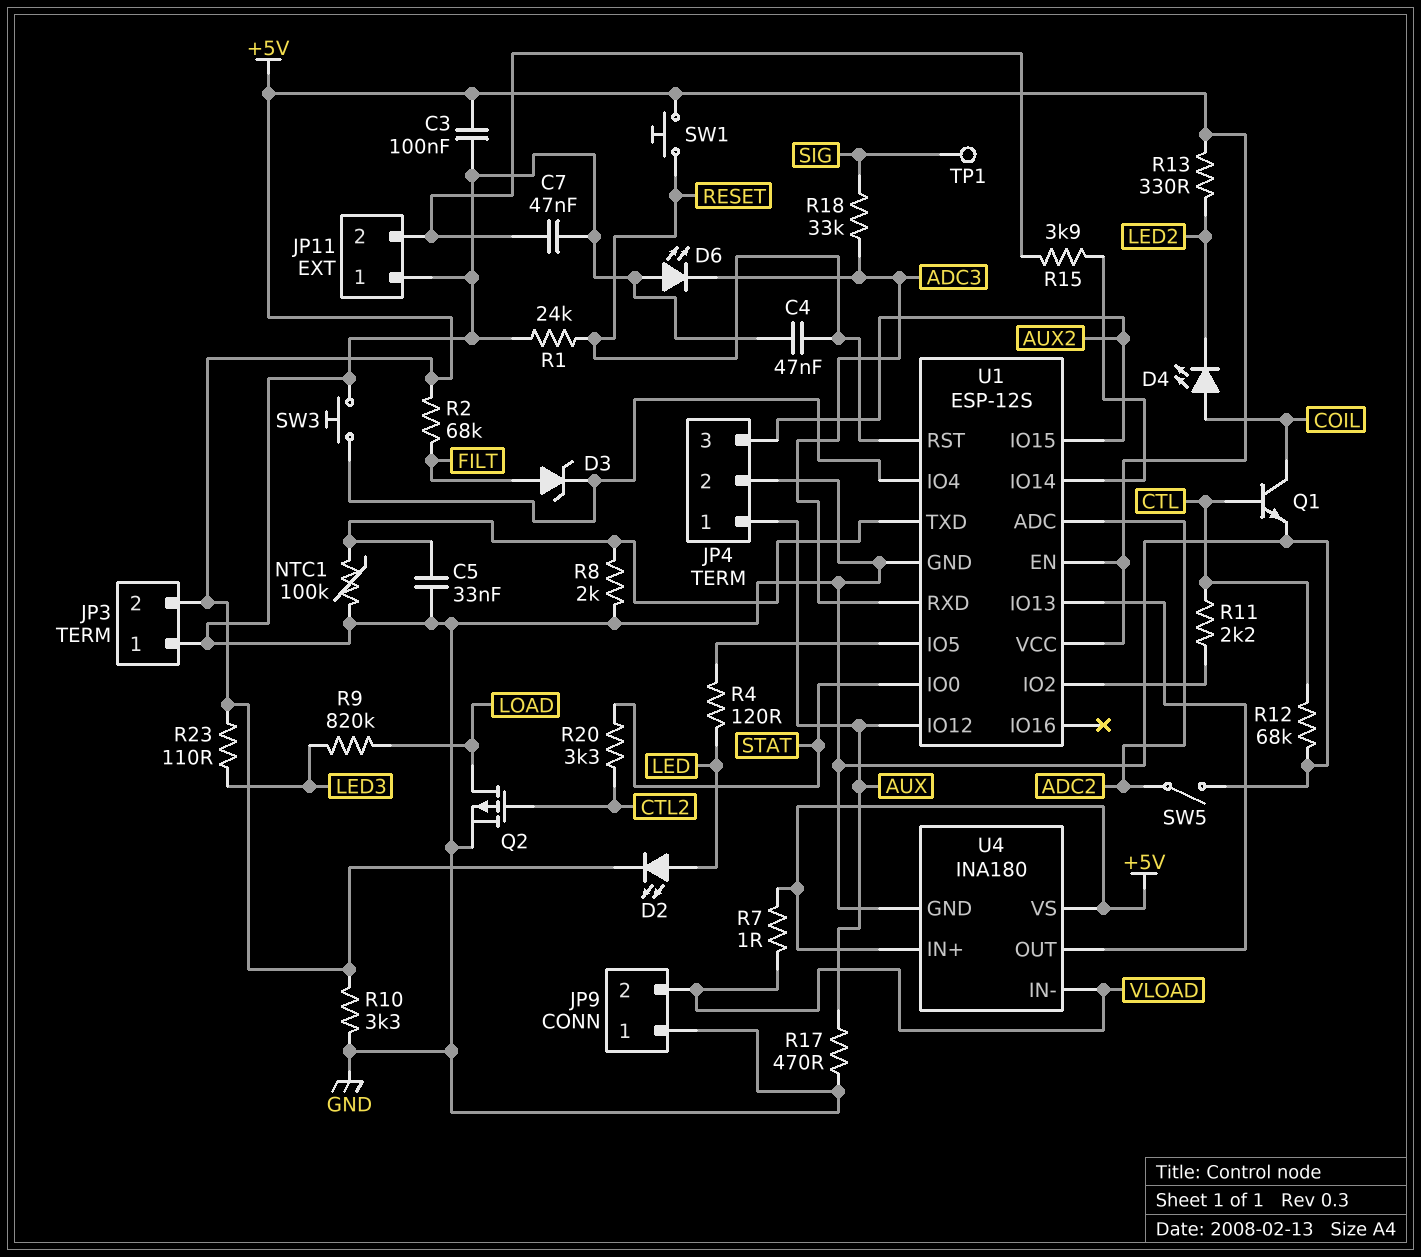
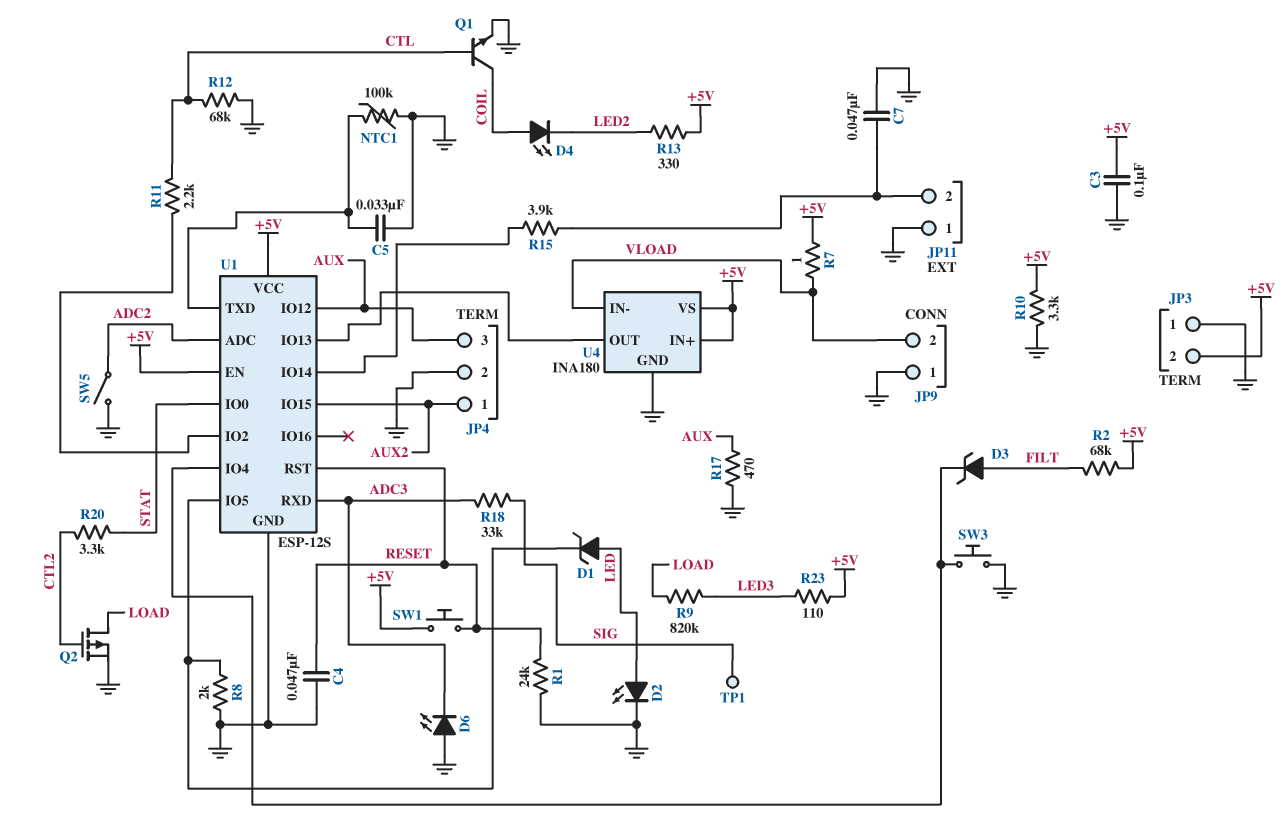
D1: none -> zener (A LED, K U1/IO5)
D2: LED (A LED, K +5V) -> LED (A LED, K GND)
JP4 pin 1: AUX -> AUX2
JP4 pin 3: AUX2 -> AUX
R4: 120 (LED, U1/IO5) -> none
R8: 2k (GND, U1/TXD) -> 2k (GND, U1/IO5)

